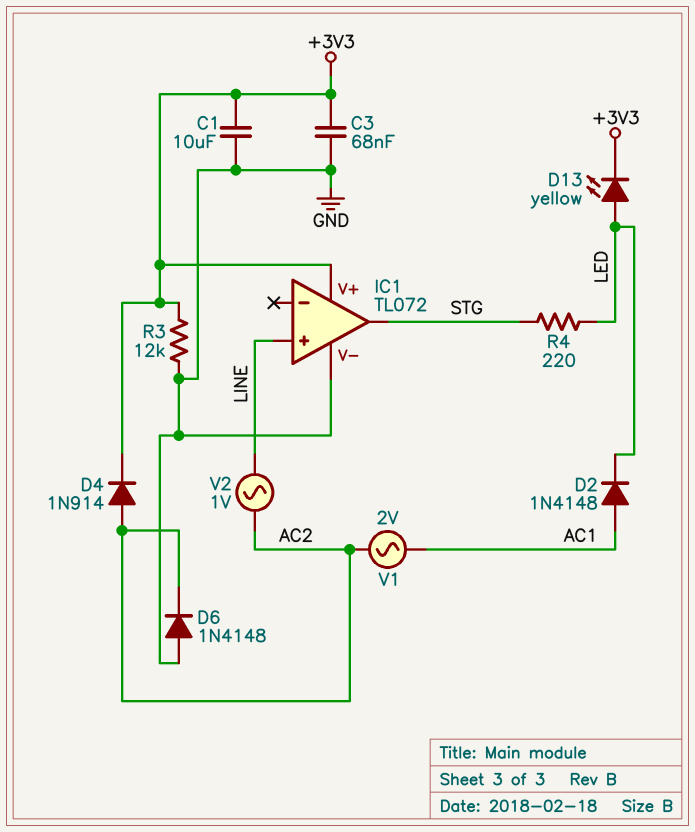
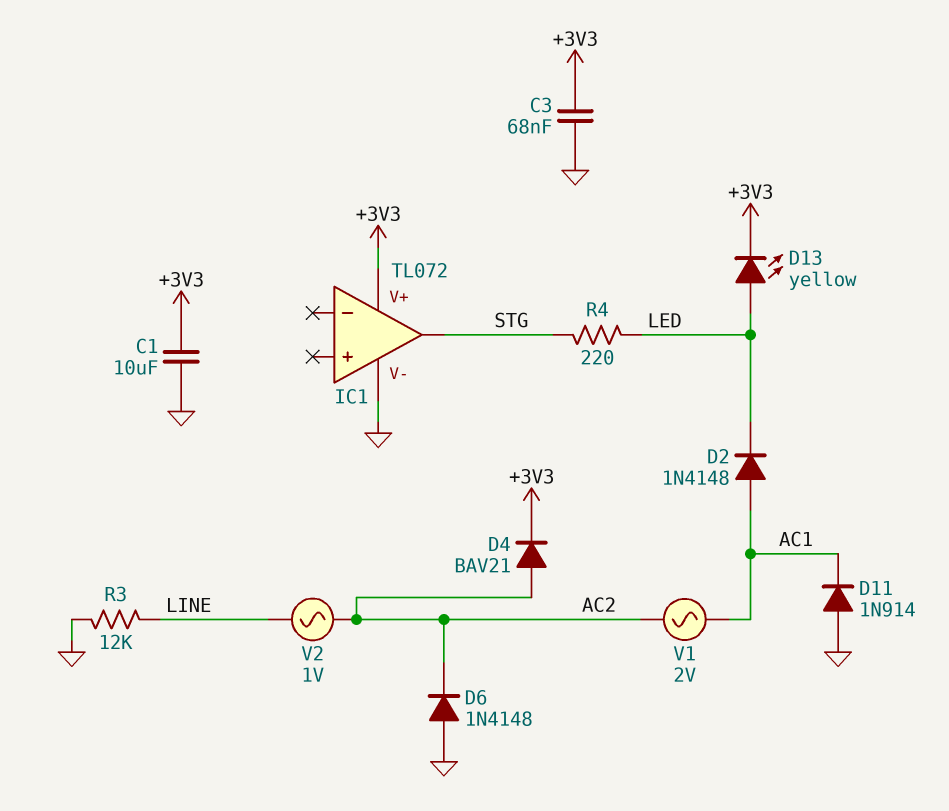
D4: diode 1N914 (A AC2, K +3V3) -> diode BAV21 (A AC2, K +3V3)
D11: none -> diode 1N914 (A GND, K AC1)
IC1 pin in+: LINE -> none
R3: 12k (+3V3, GND) -> 12k (GND, LINE)

